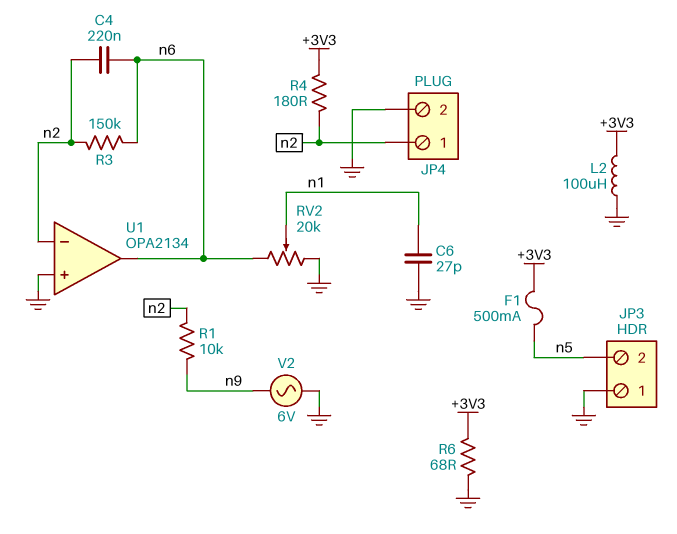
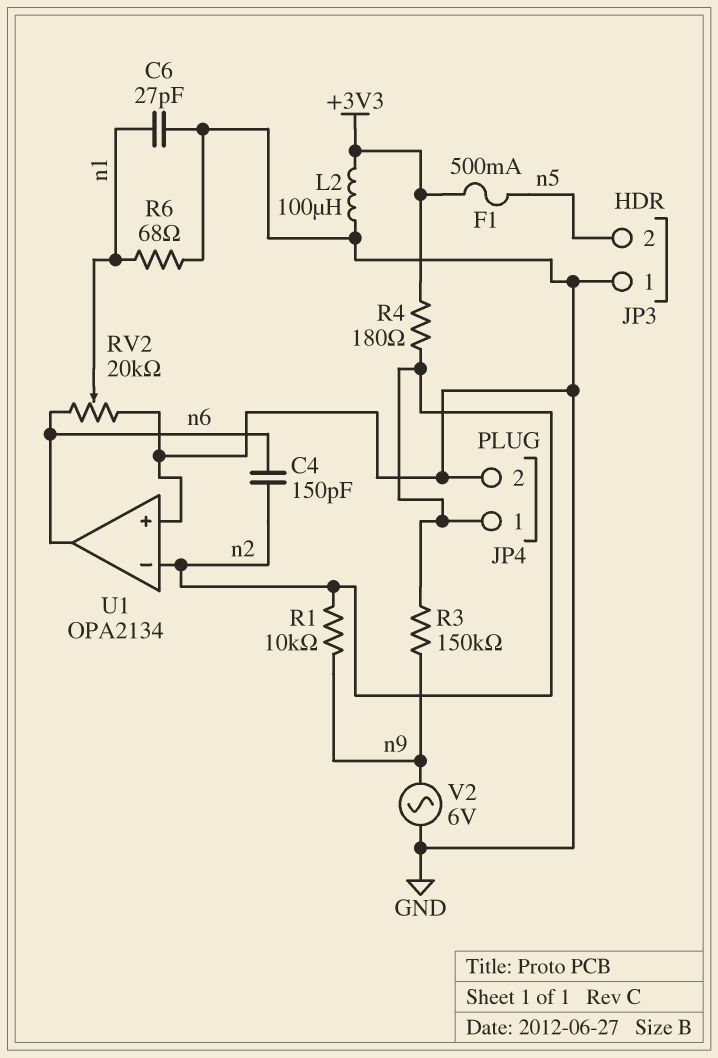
C4: 220nF (n2, n6) -> 150pF (n2, n6)
R3: 150k (n2, n6) -> 150k (n2, n9)
R6: 68 (+3V3, GND) -> 68 (GND, n1)

